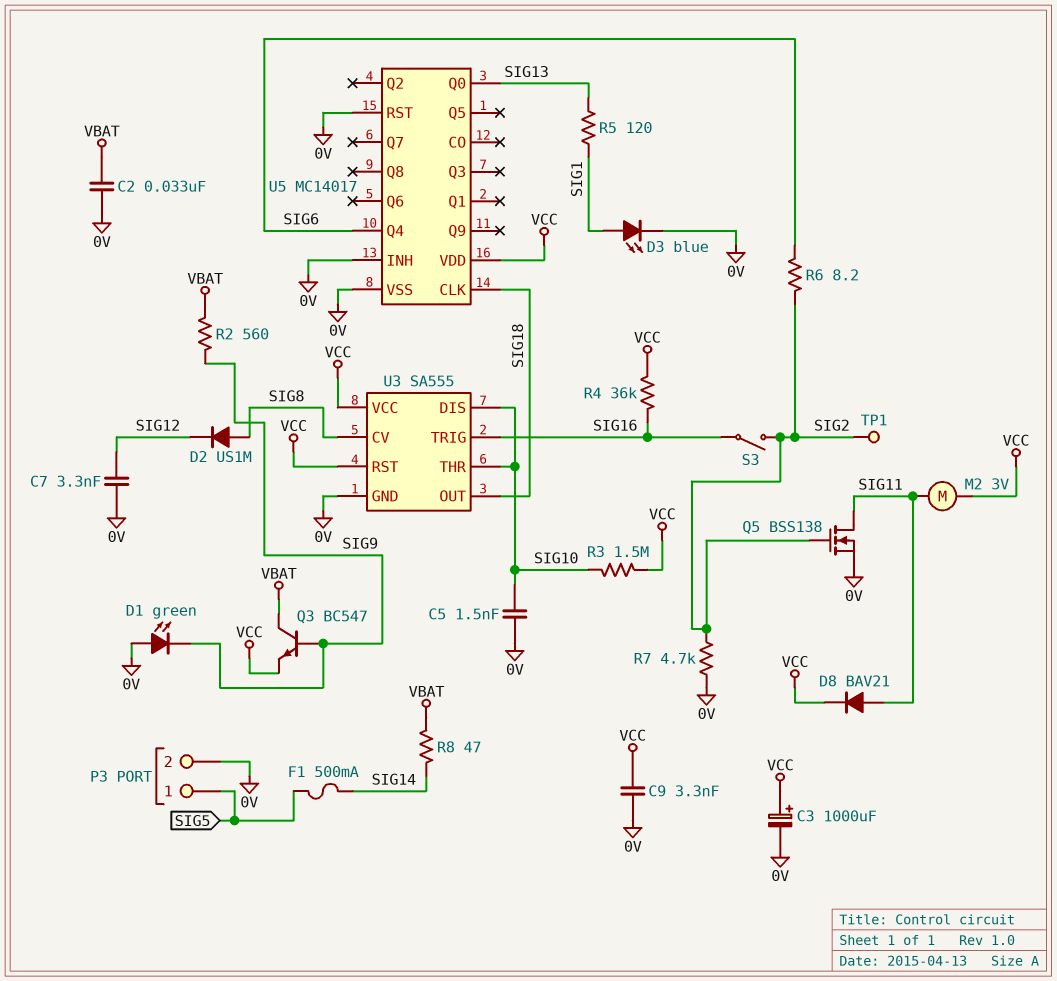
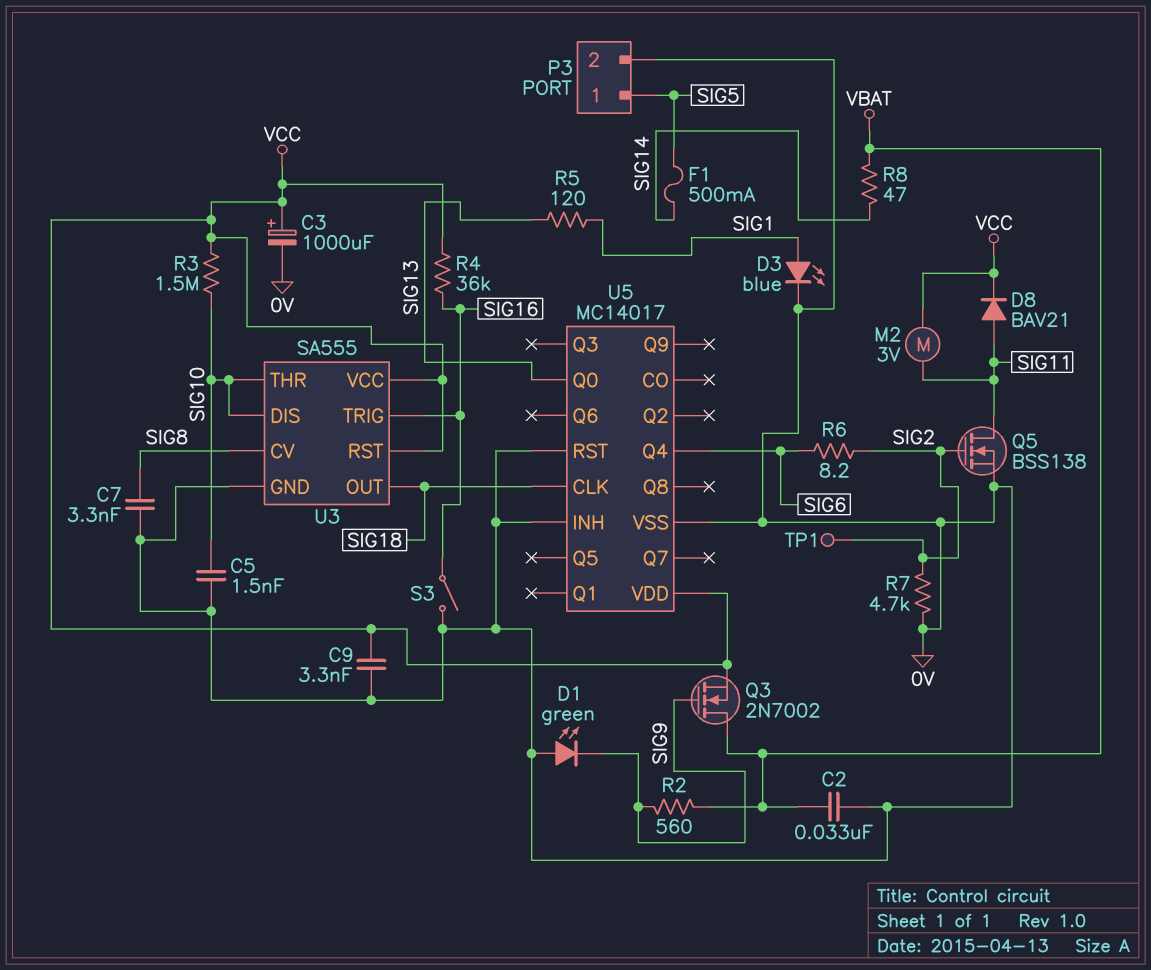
C7: 3.3nF (0V, SIG12) -> 3.3nF (0V, SIG8)
D2: diode US1M (A SIG8, K SIG12) -> none
Q3: NPN BC547 (B SIG9, C VBAT, E VCC) -> NMOS 2N7002 (G SIG9, D VBAT, S VCC)
S3: switch (SIG2, SIG16) -> switch (0V, SIG16)

